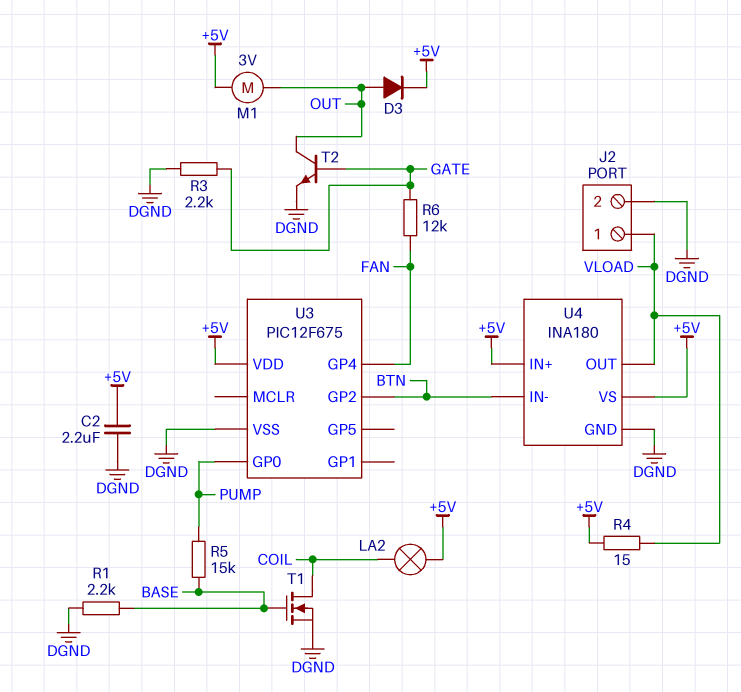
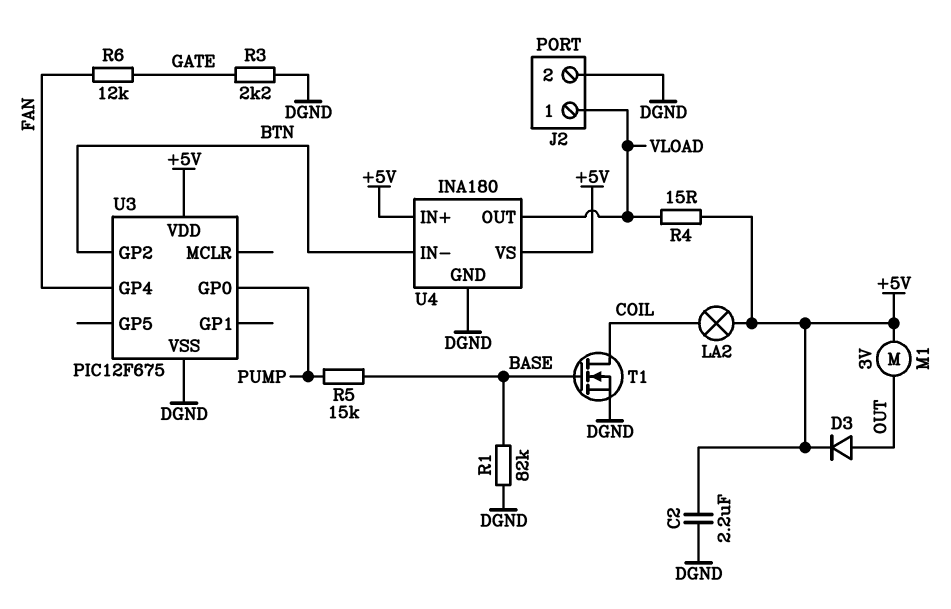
R1: 2.2k (BASE, DGND) -> 82k (BASE, DGND)
T2: NPN (B GATE, C OUT, E DGND) -> none

